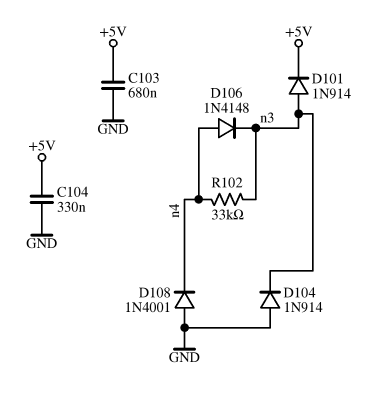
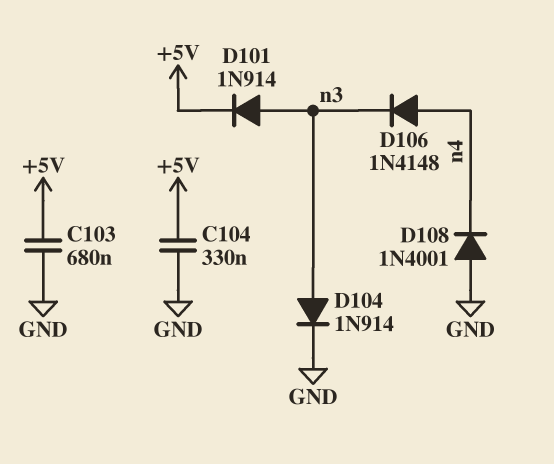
D104: diode 1N914 (A GND, K n3) -> diode 1N914 (A n3, K GND)
R102: 33k (n3, n4) -> none

